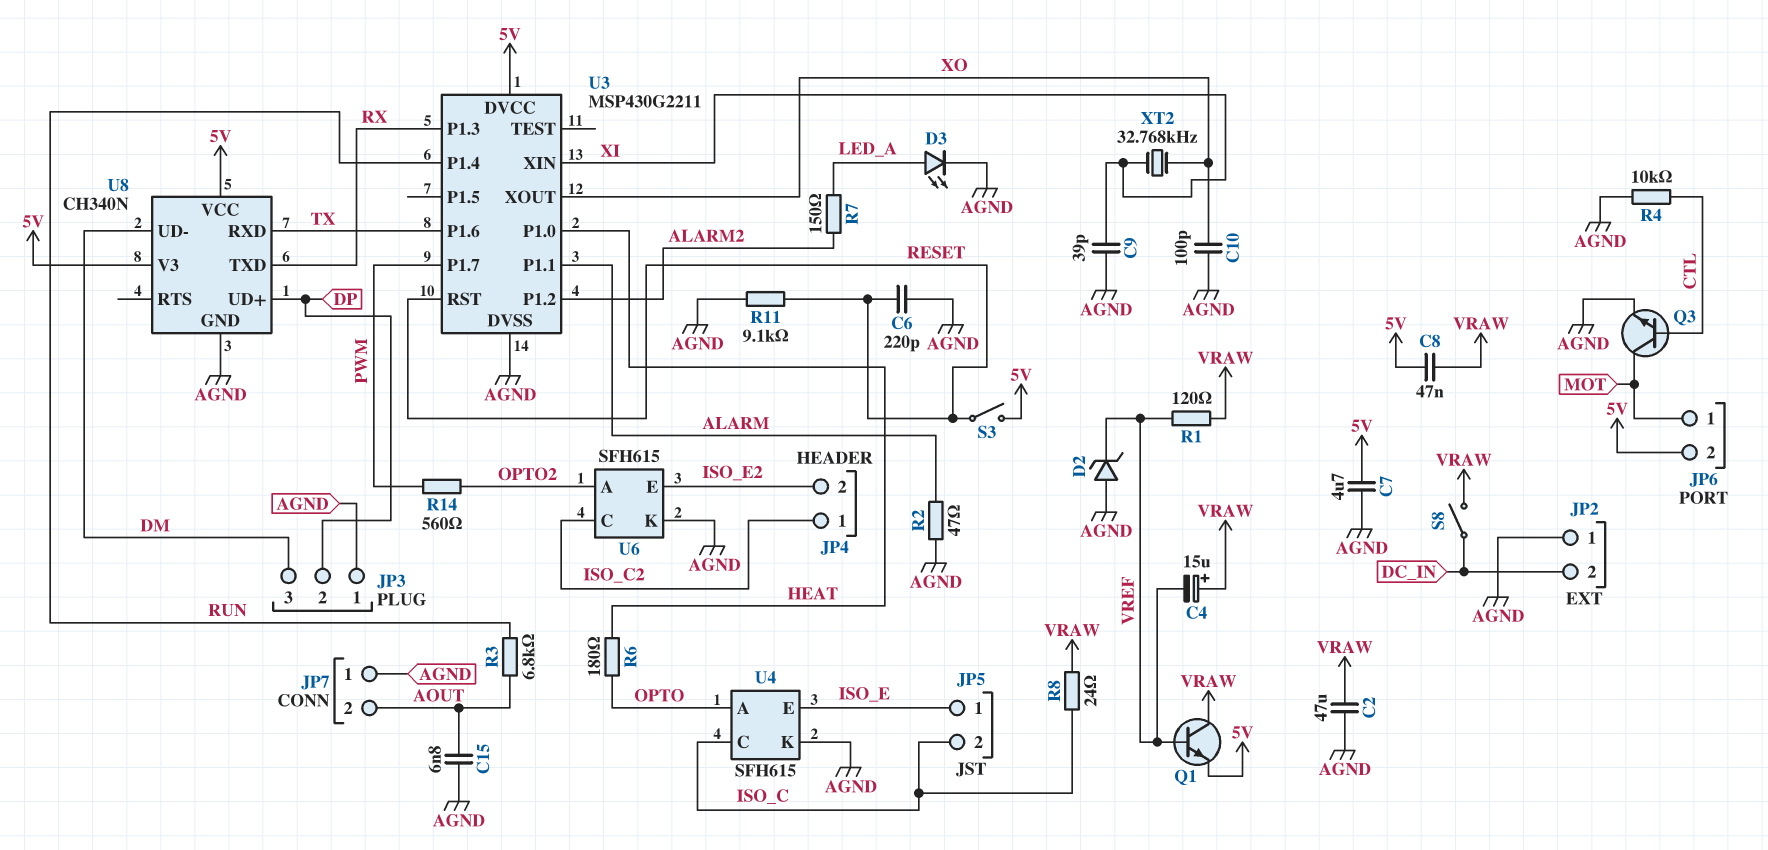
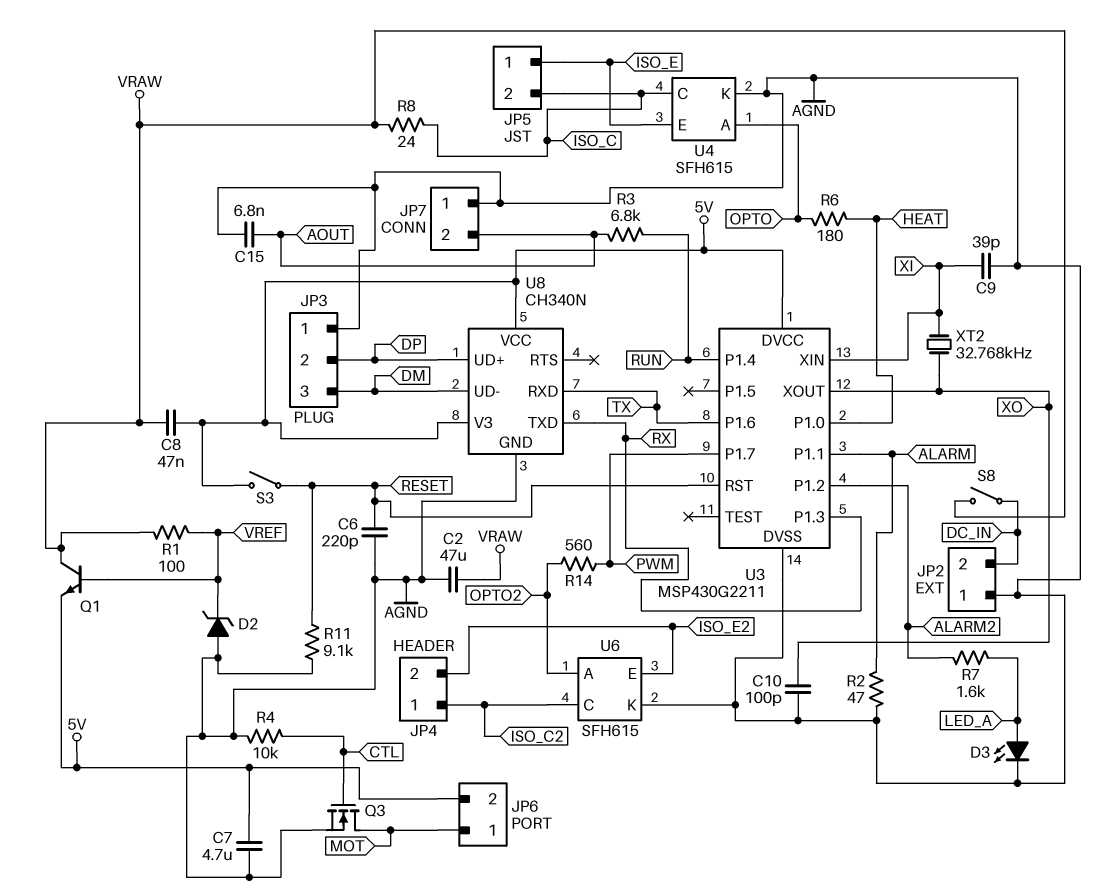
C4: 15uF (plus VRAW, minus VREF) -> none
Q3: NPN (B CTL, C MOT, E AGND) -> NMOS (G CTL, D MOT, S AGND)
R1: 120 (VRAW, VREF) -> 100 (VRAW, VREF)
R7: 150 (ALARM2, LED_A) -> 1.6k (ALARM2, LED_A)

